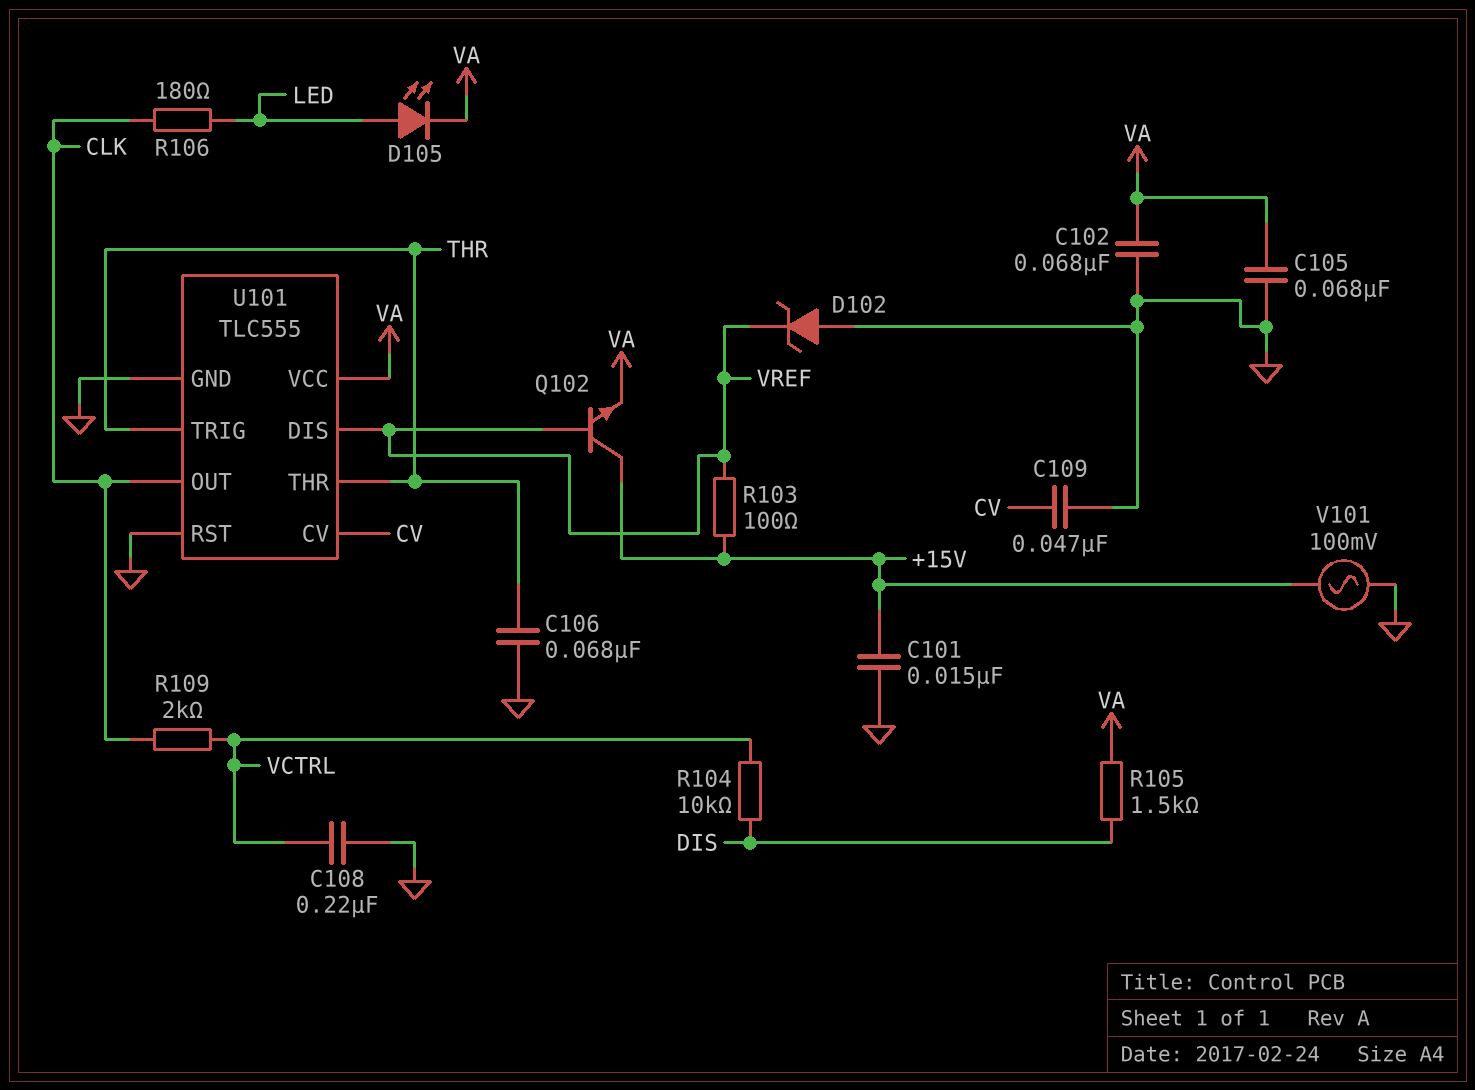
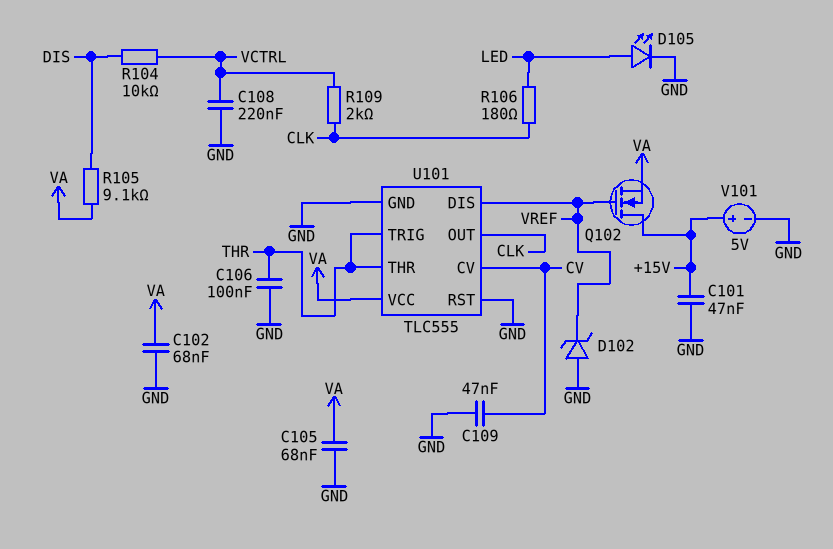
C101: 15nF (+15V, GND) -> 47nF (+15V, GND)
C106: 68nF (GND, THR) -> 100nF (GND, THR)
D105: LED (A LED, K VA) -> LED (A LED, K GND)
Q102: NPN (B VREF, C +15V, E VA) -> NMOS (G VREF, D +15V, S VA)
R103: 100 (+15V, VREF) -> none
R105: 1.5k (DIS, VA) -> 9.1k (DIS, VA)
V101: AC 100mV (+15V, GND) -> 5V (plus +15V, minus GND)

